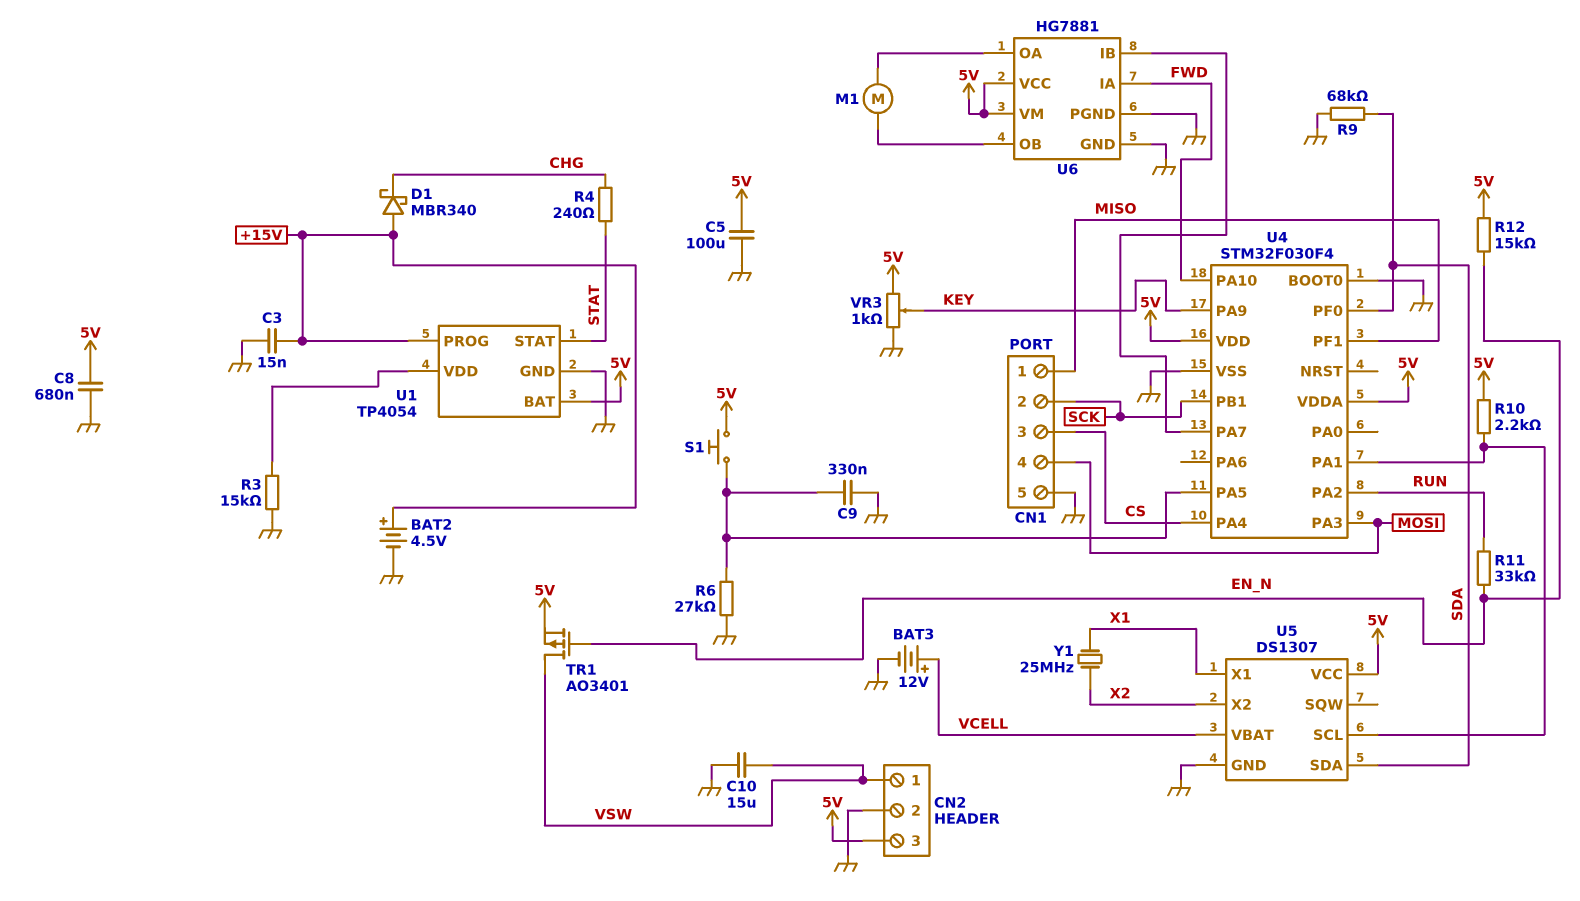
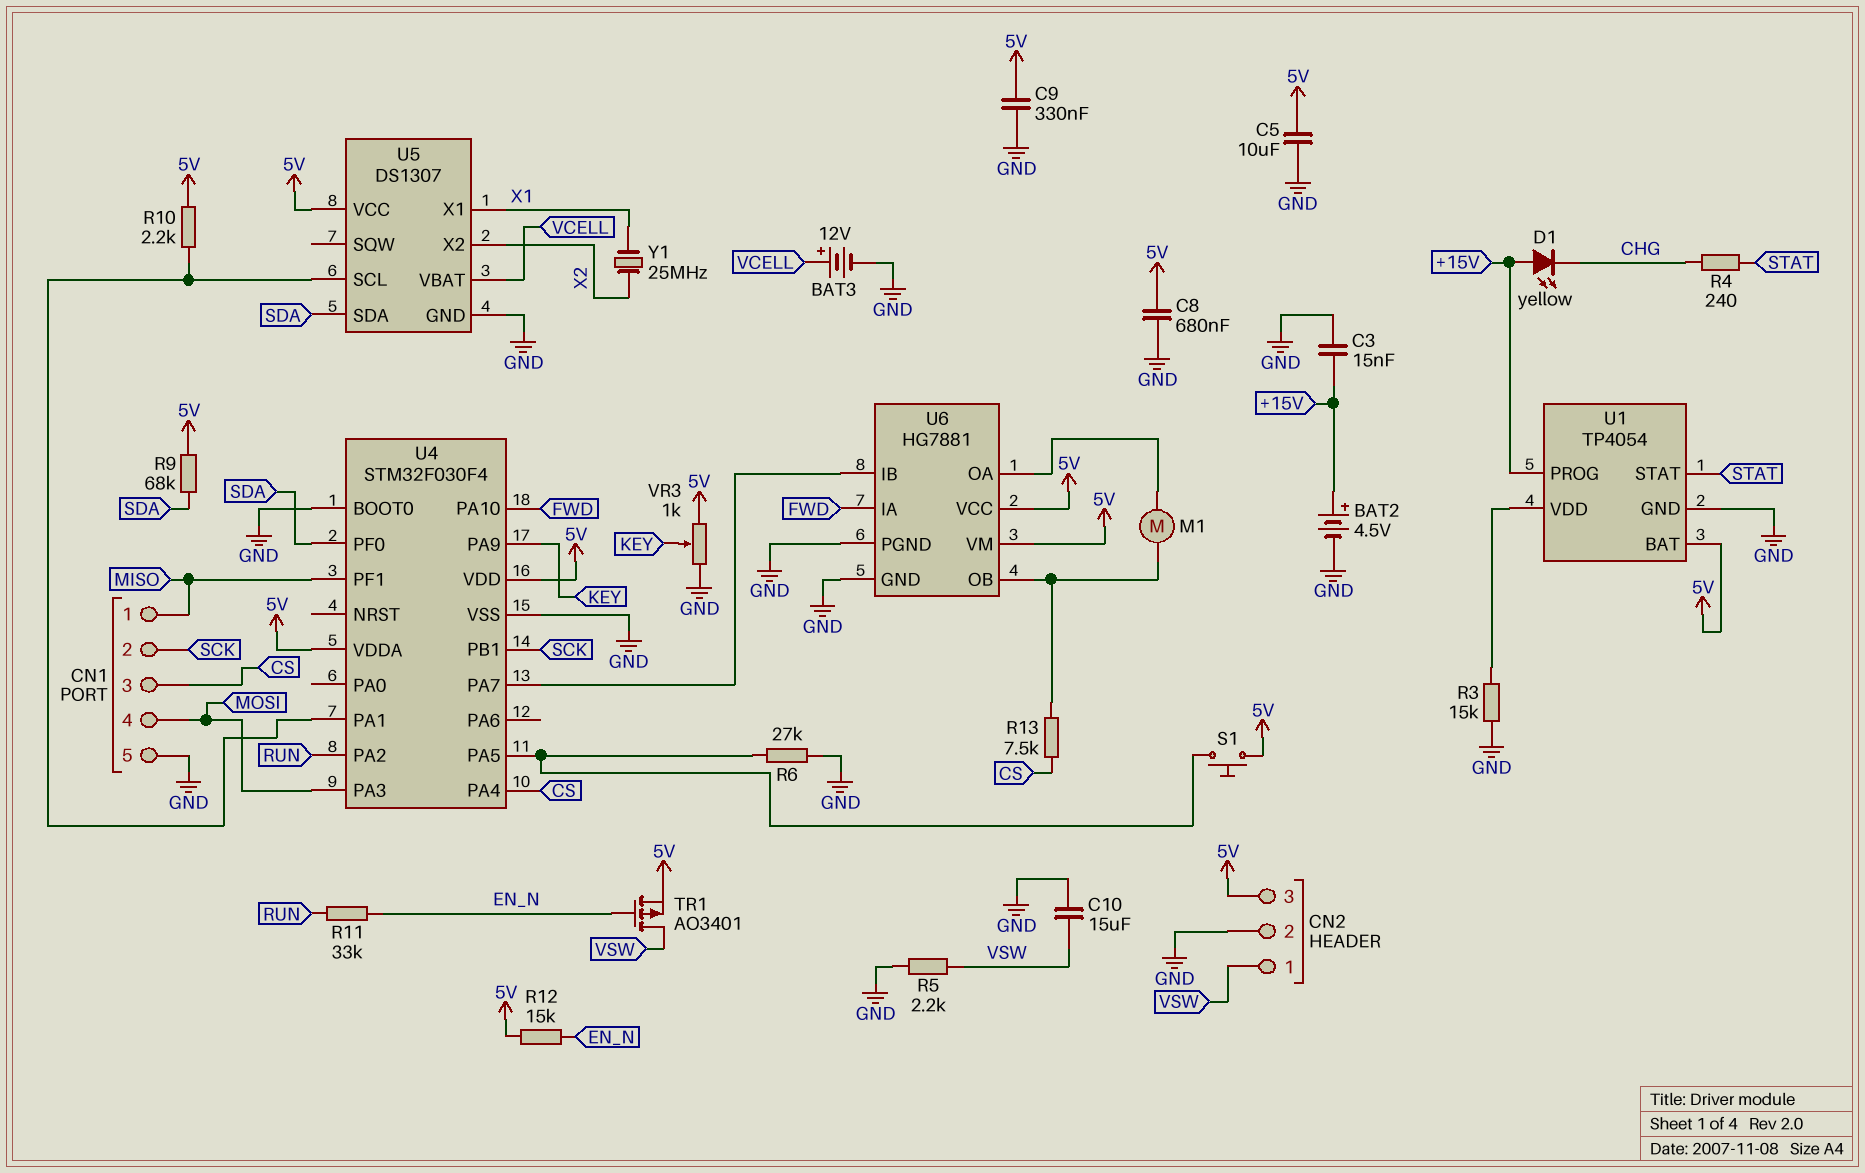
C5: 100uF (5V, GND) -> 10uF (5V, GND)
C9: 330nF (GND, U4/PA5) -> 330nF (5V, GND)
D1: schottky MBR340 (A +15V, K CHG) -> LED yellow (A +15V, K CHG)
R5: none -> 2.2k (GND, VSW)
R9: 68k (GND, SDA) -> 68k (5V, SDA)
R13: none -> 7.5k (CS, U6/OB)

